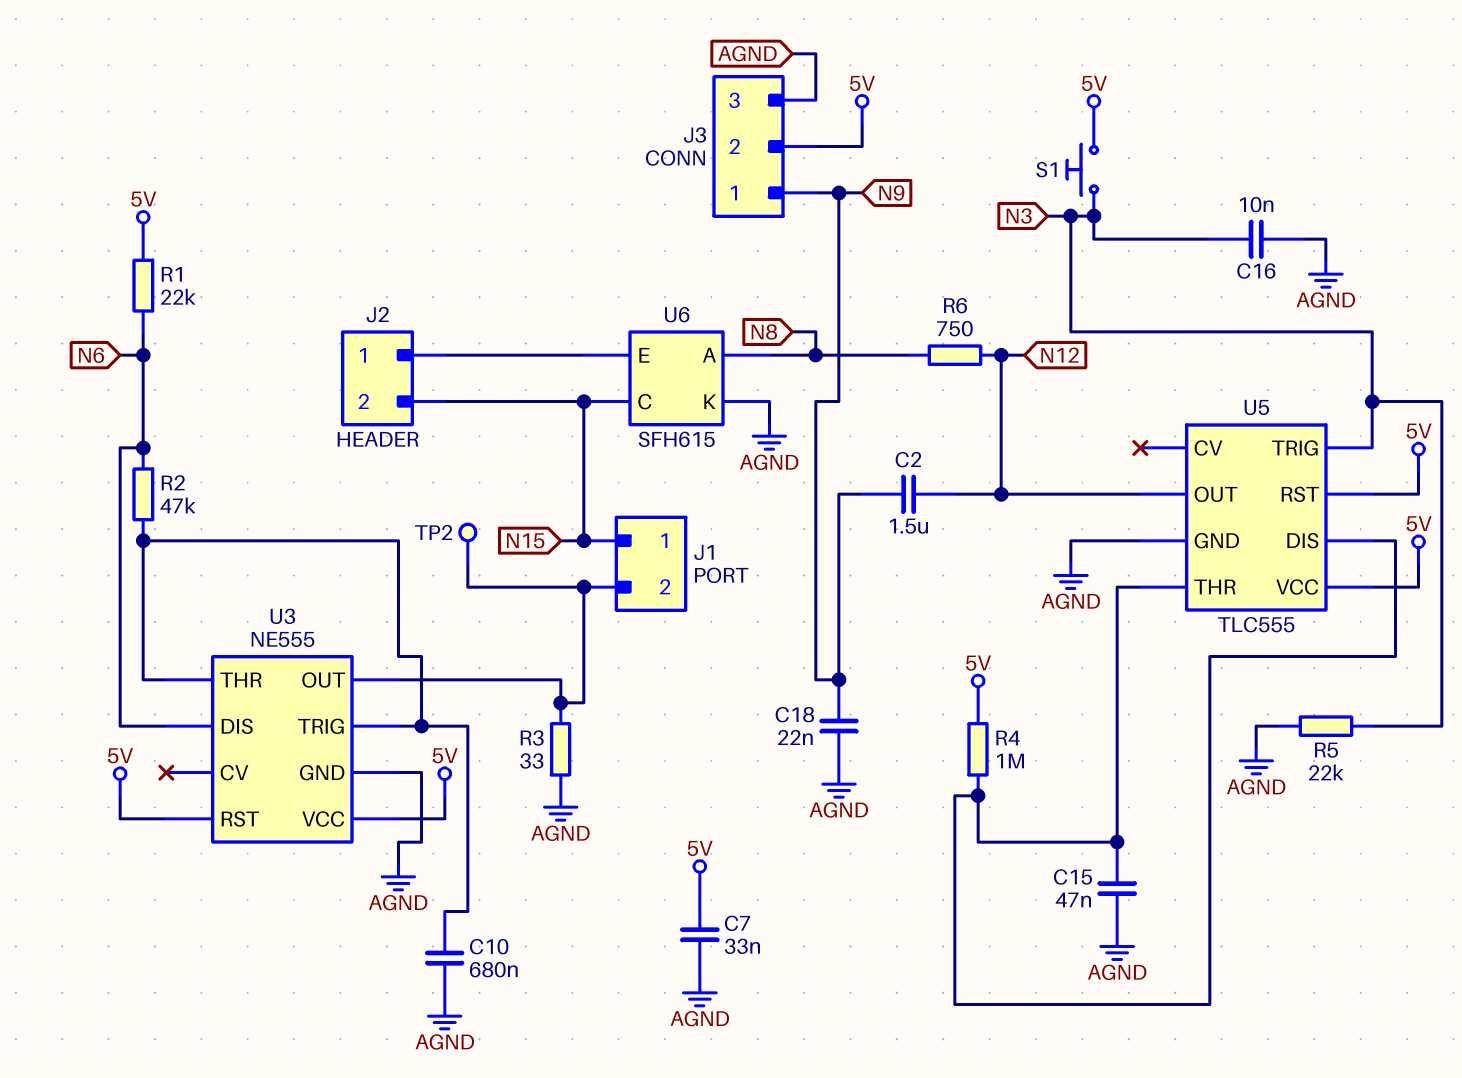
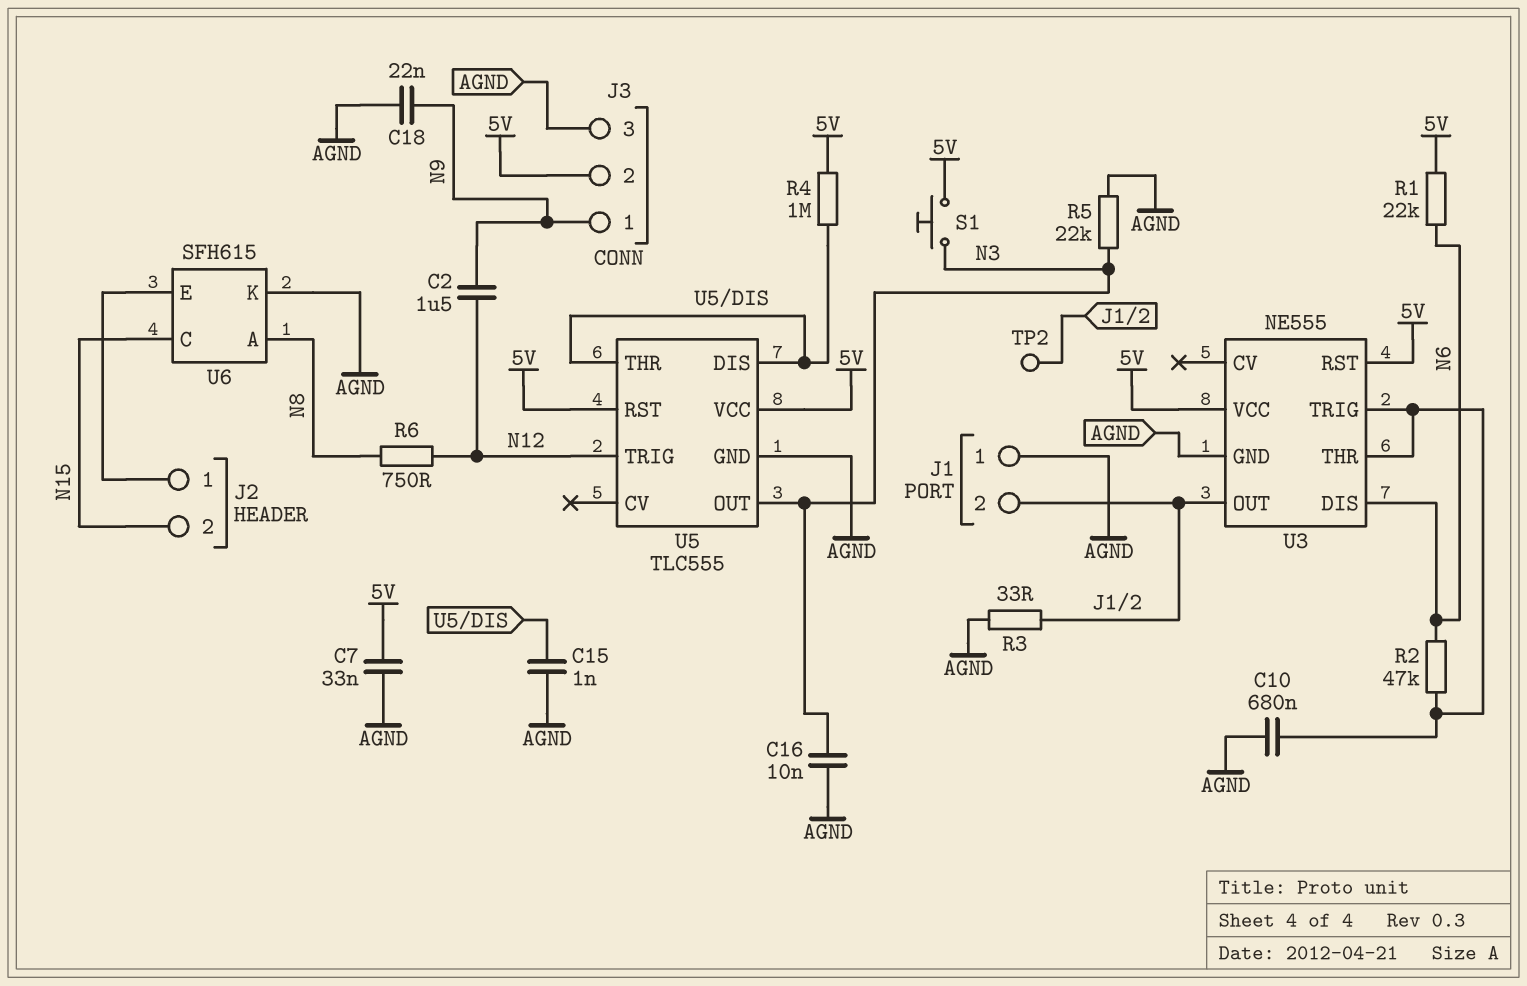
C15: 47nF (AGND, U5/DIS) -> 1nF (AGND, U5/DIS)
J1 pin 1: N15 -> AGND
U5 pin OUT: N12 -> N3
U5 pin TRIG: N3 -> N12

